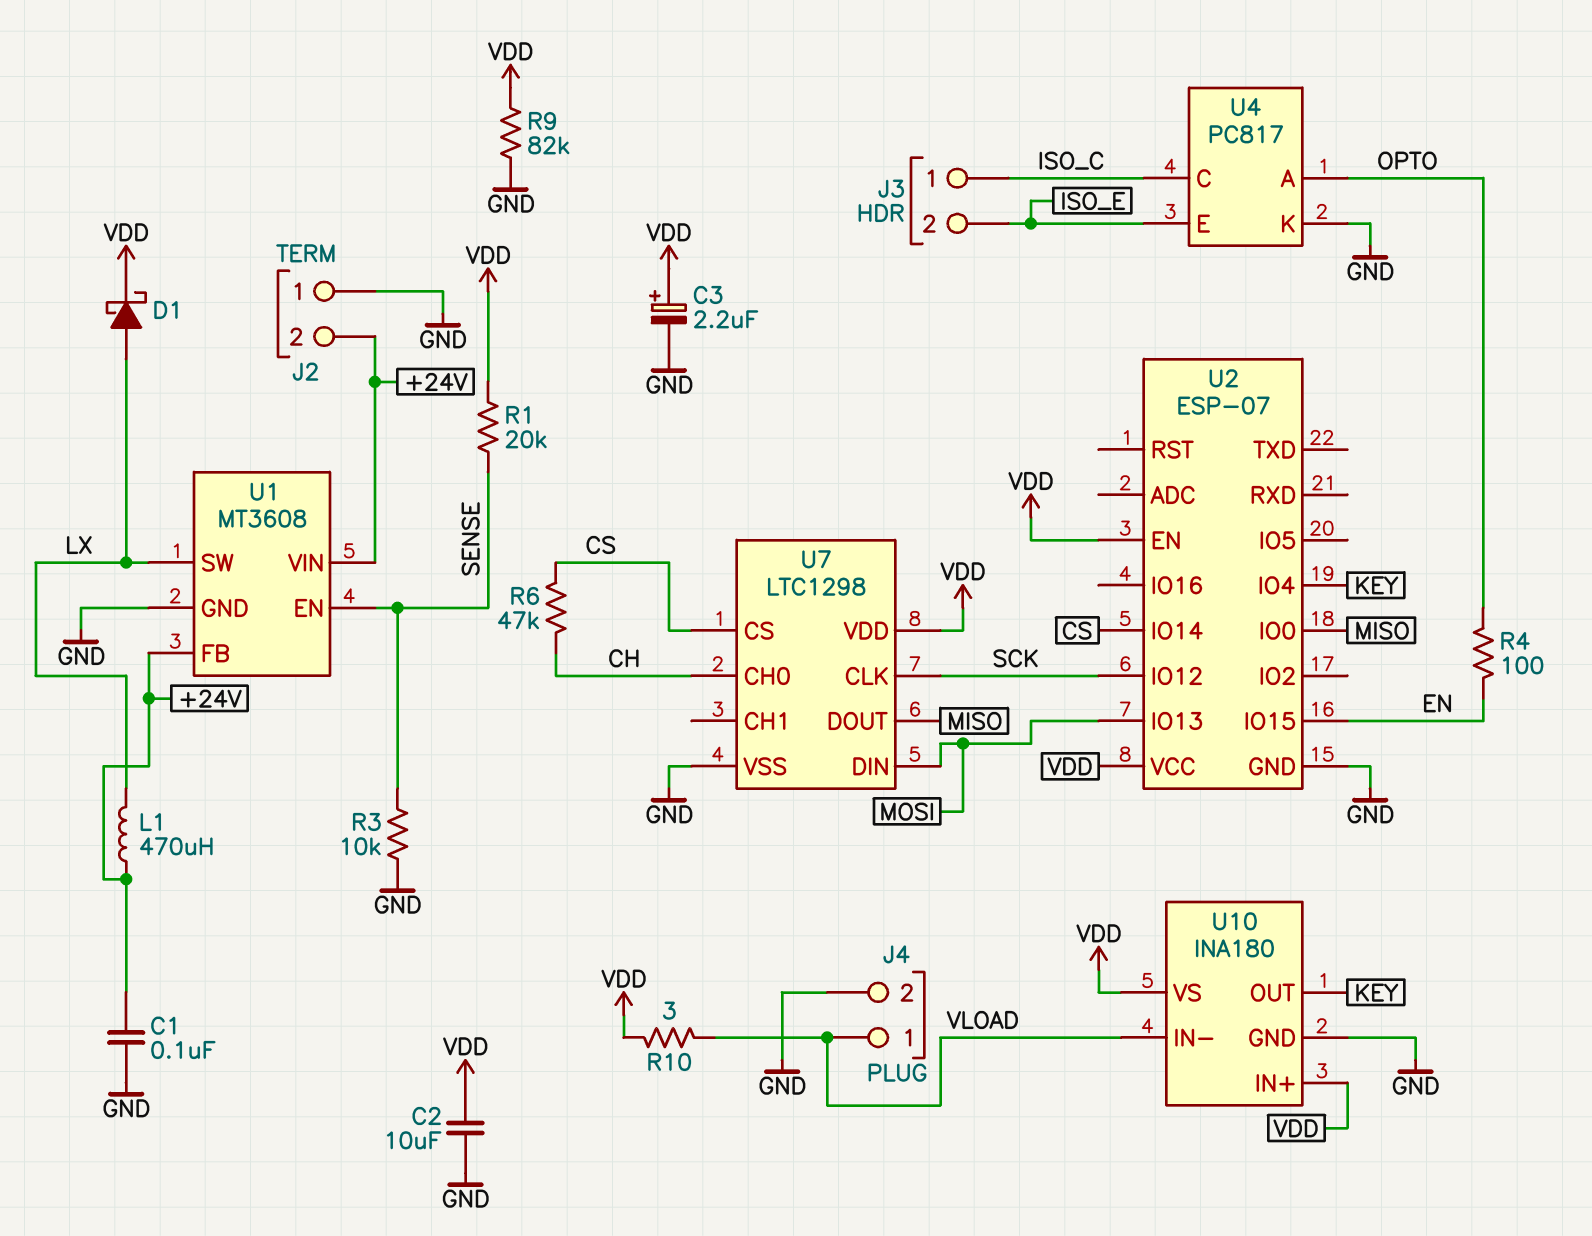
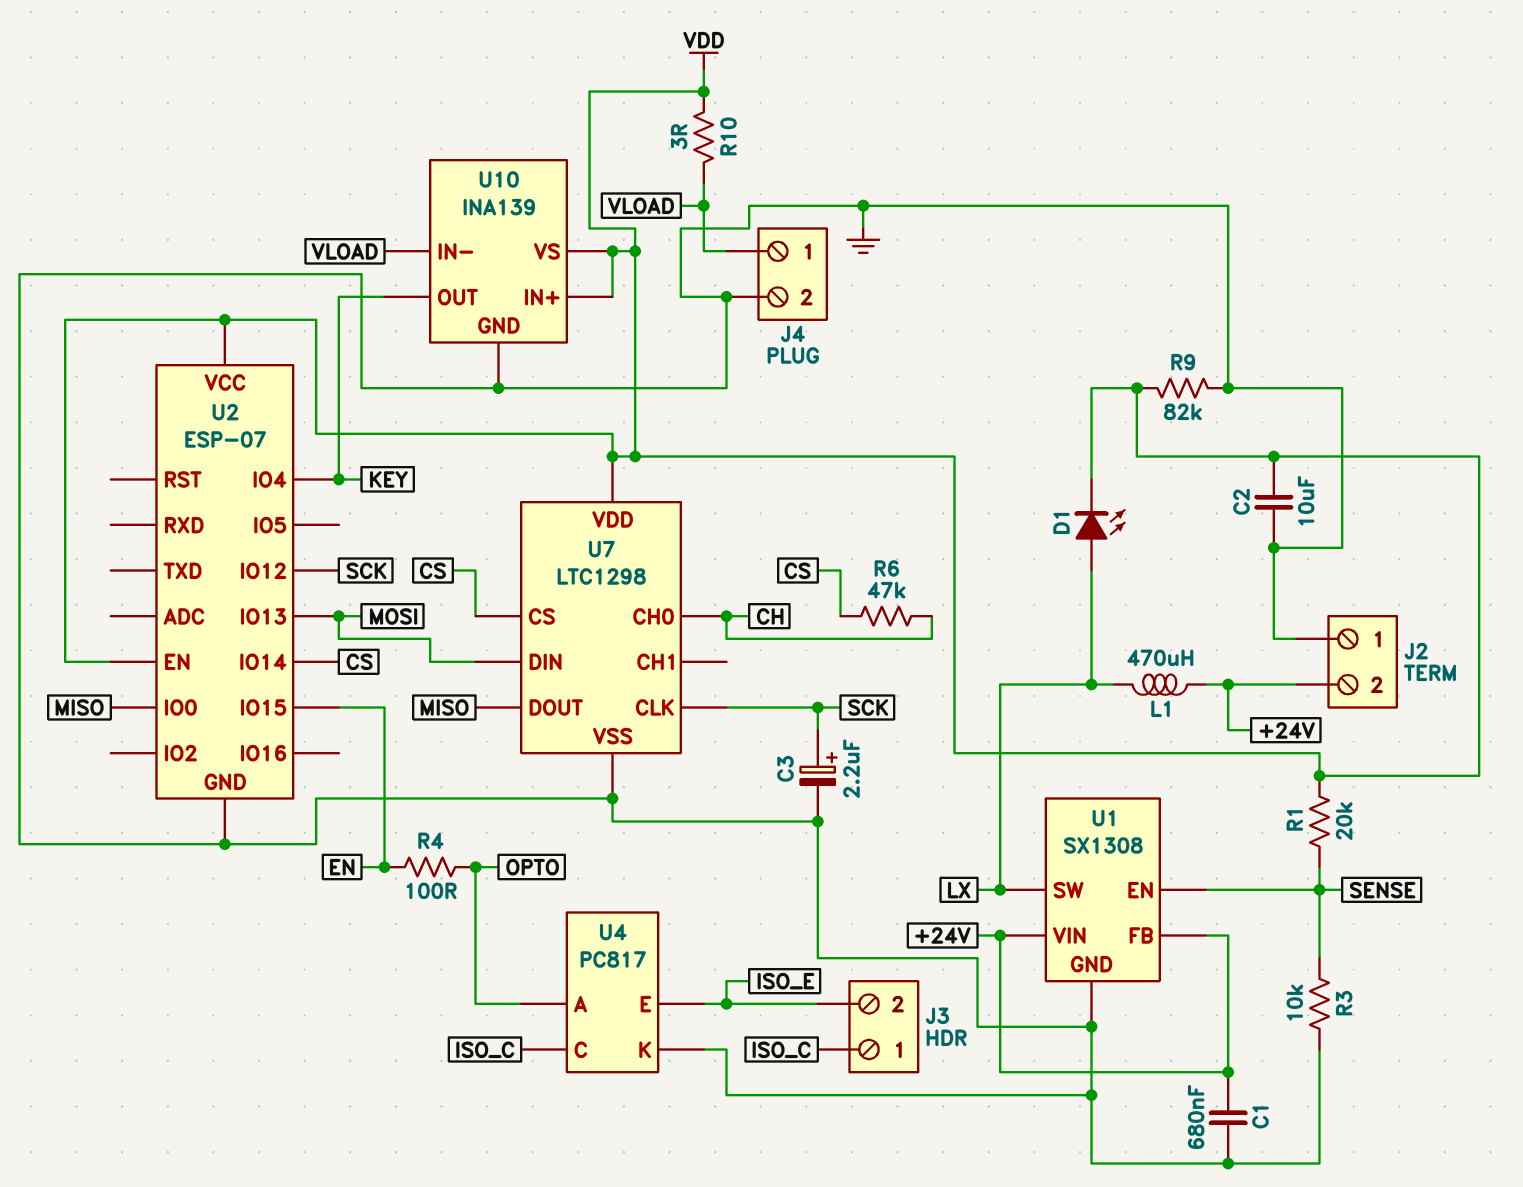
C1: 100nF (+24V, GND) -> 680nF (+24V, GND)
C3: 2.2uF (plus VDD, minus GND) -> 2.2uF (plus SCK, minus GND)
D1: schottky (A LX, K VDD) -> LED (A LX, K VDD)
U1: MT3608 -> SX1308
U10: INA180 -> INA139

